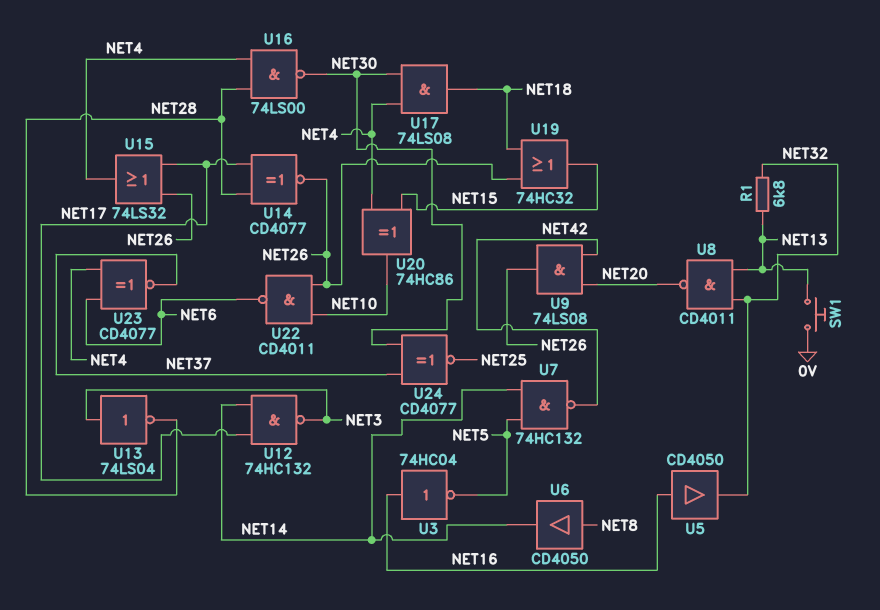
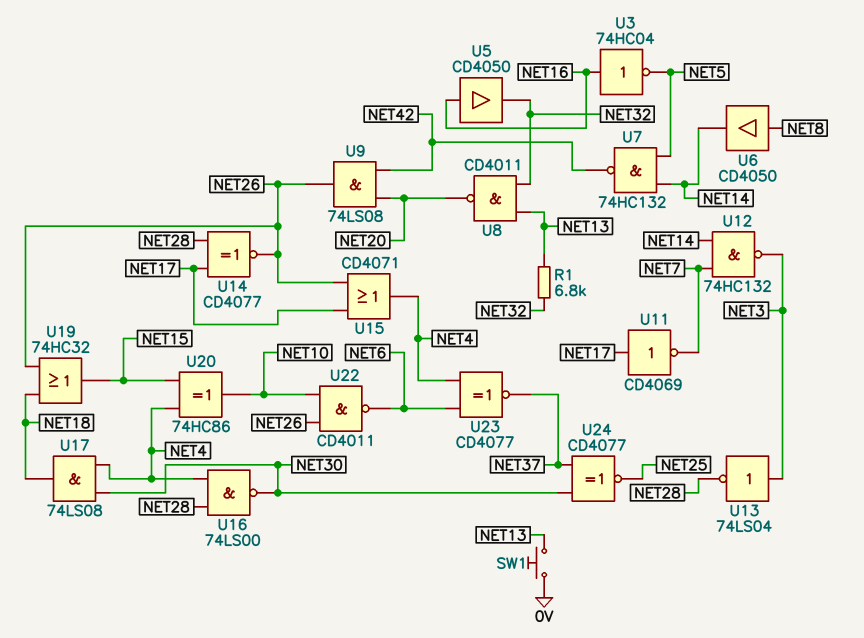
U11: none -> NOT CD4069 (in NET17, out NET7)
U12: NAND 74HC132 (in NET14, in NET17, out NET3) -> NAND 74HC132 (in NET7, in NET14, out NET3)
U15: OR 74LS32 (in NET17, in NET26, out NET4) -> OR CD4071 (in NET17, in NET26, out NET4)

